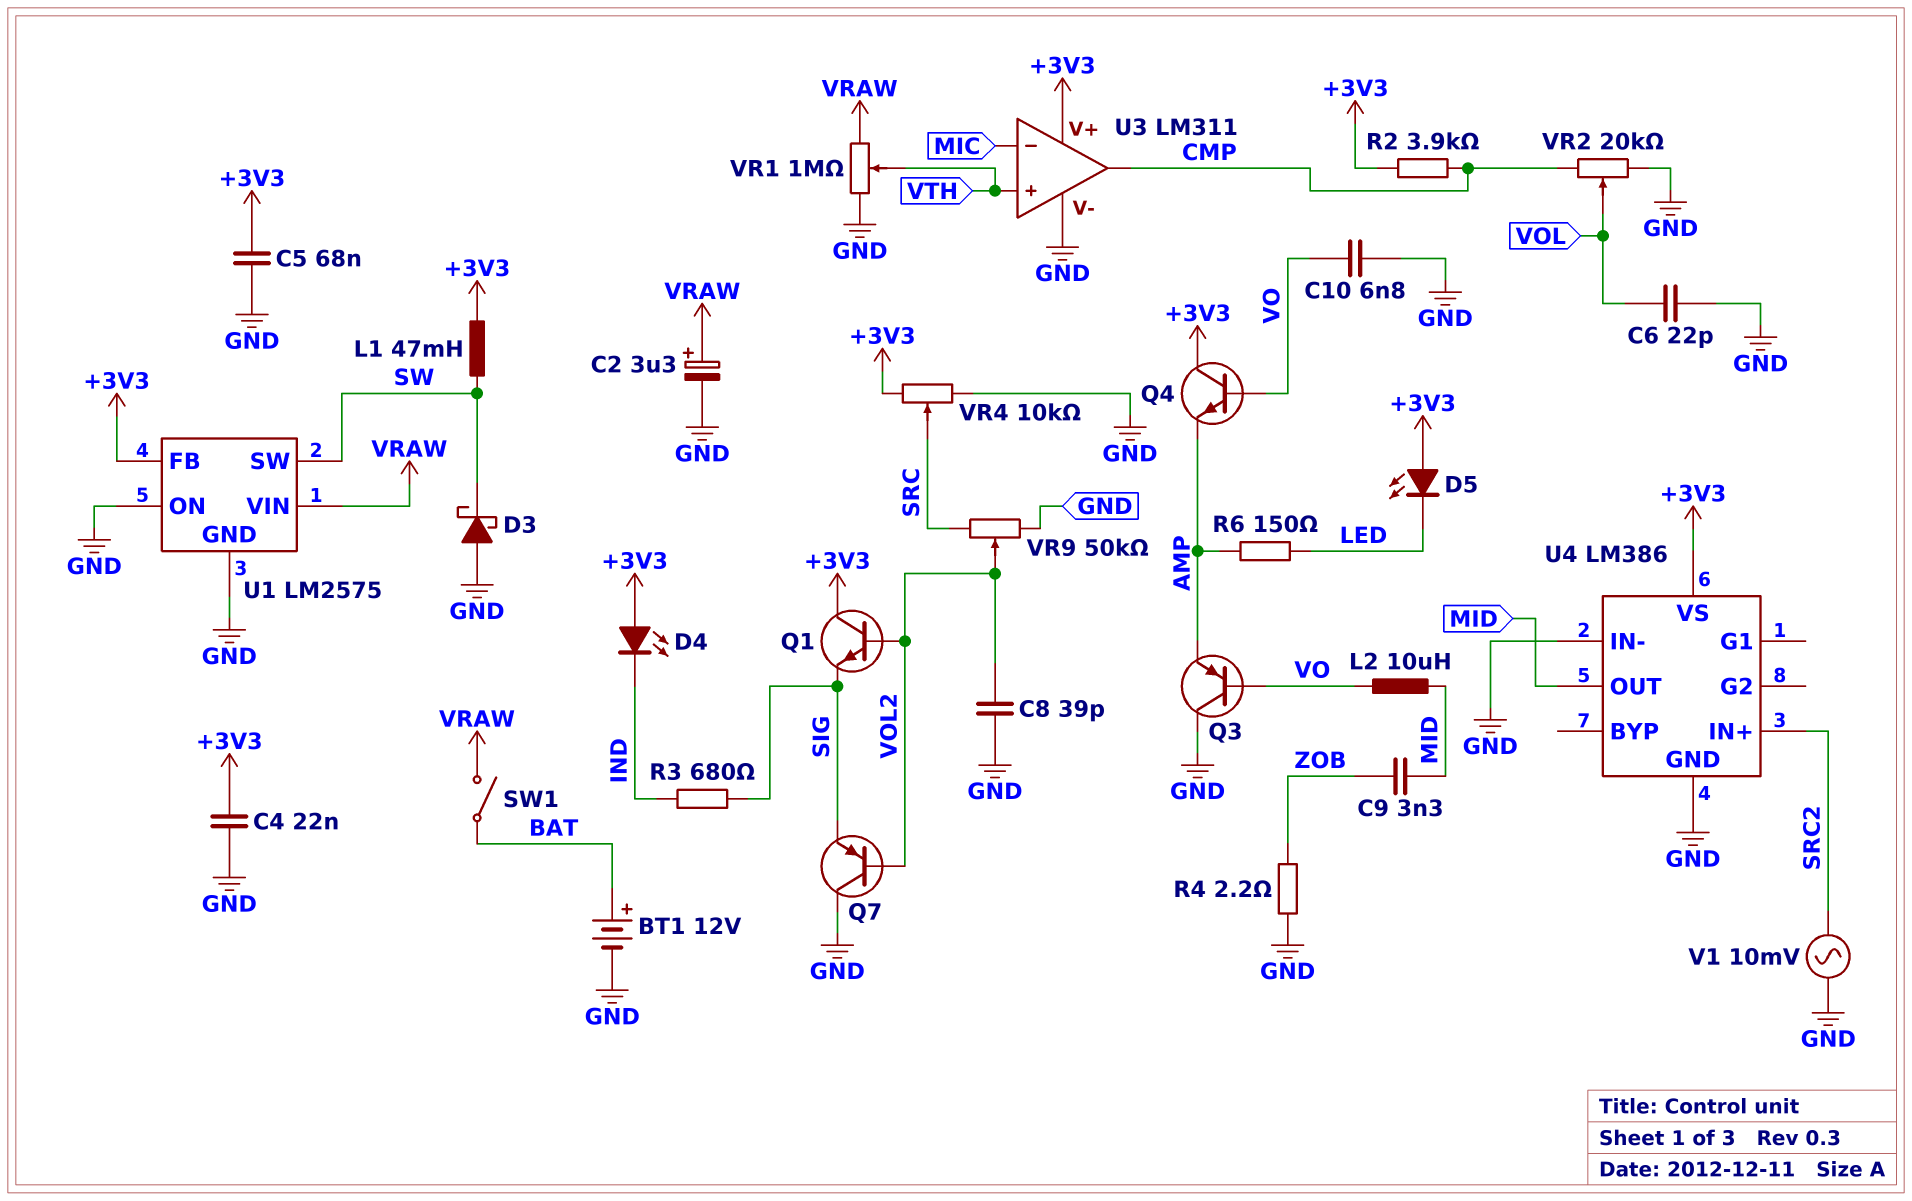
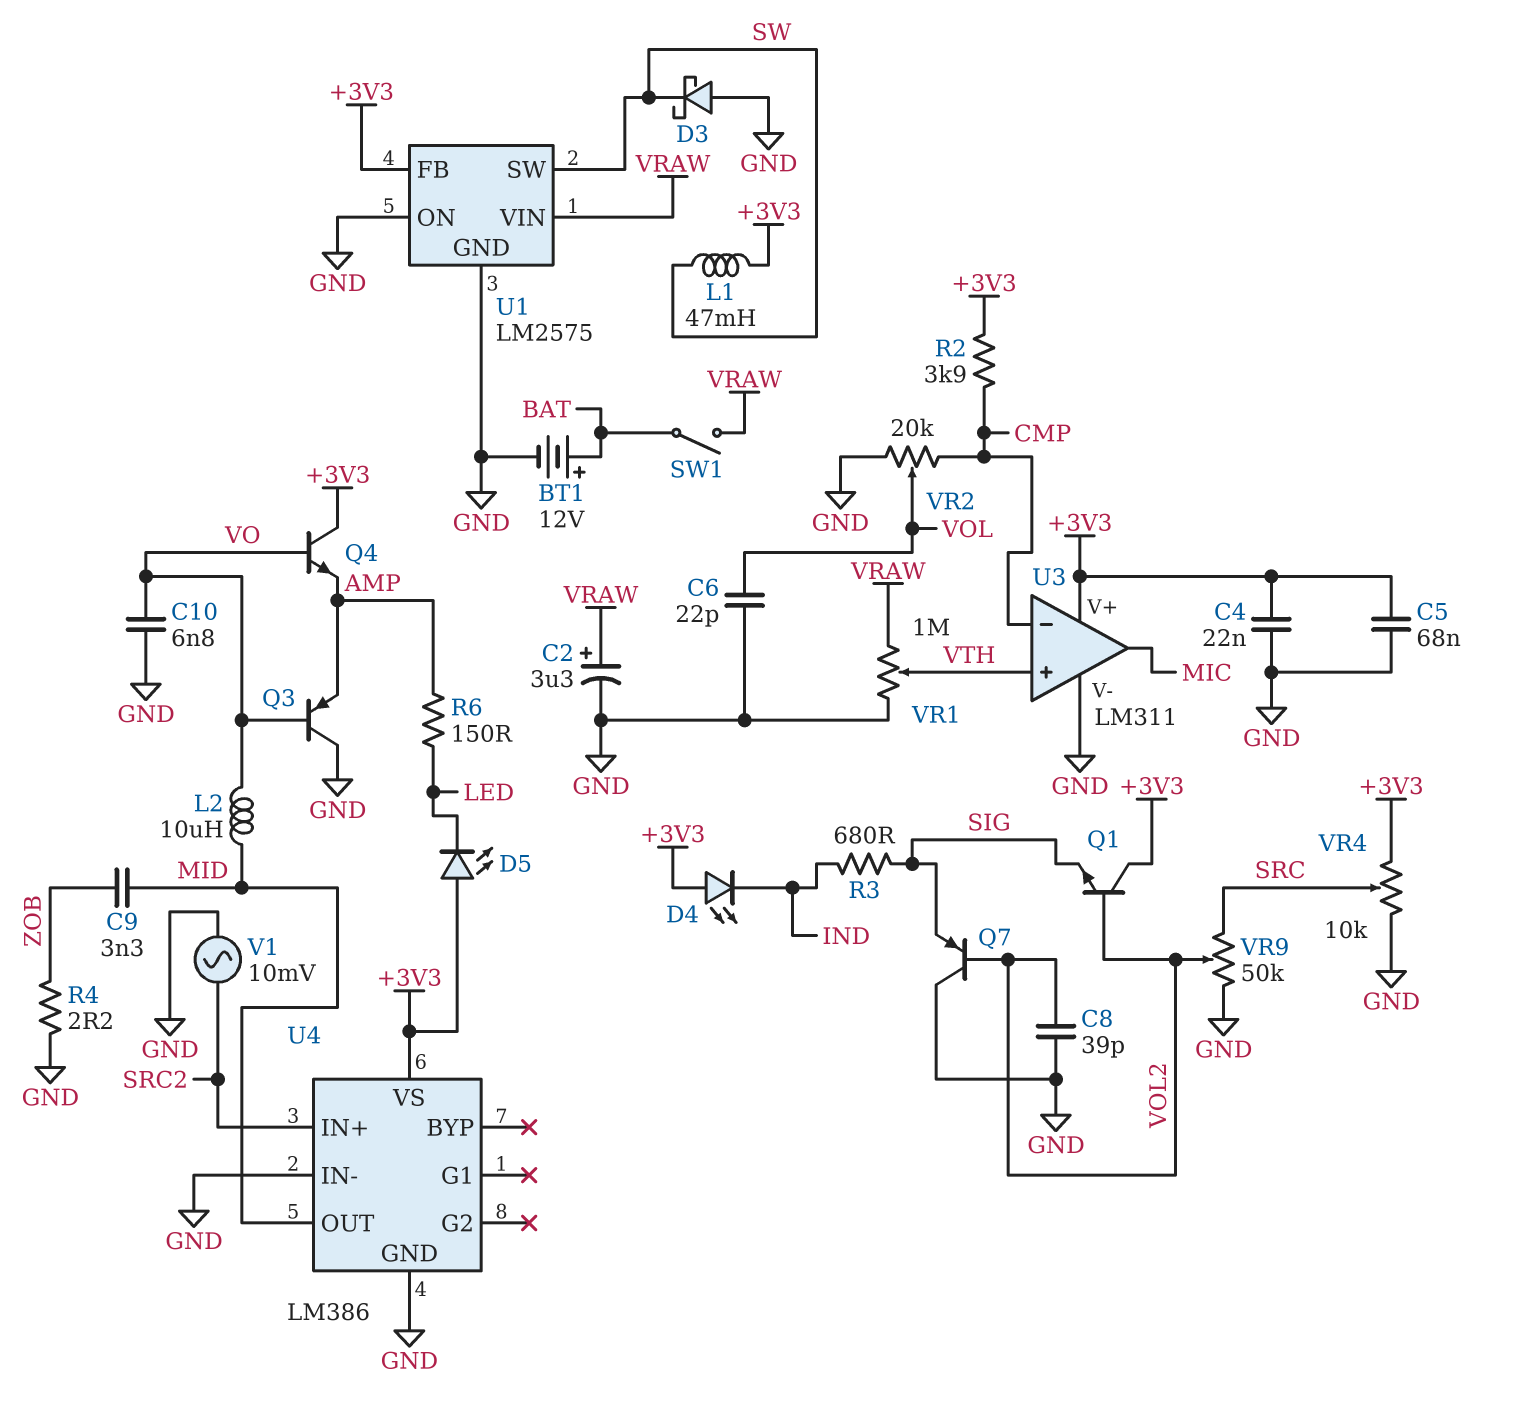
U3 pin in-: MIC -> CMP
U3 pin out: CMP -> MIC

